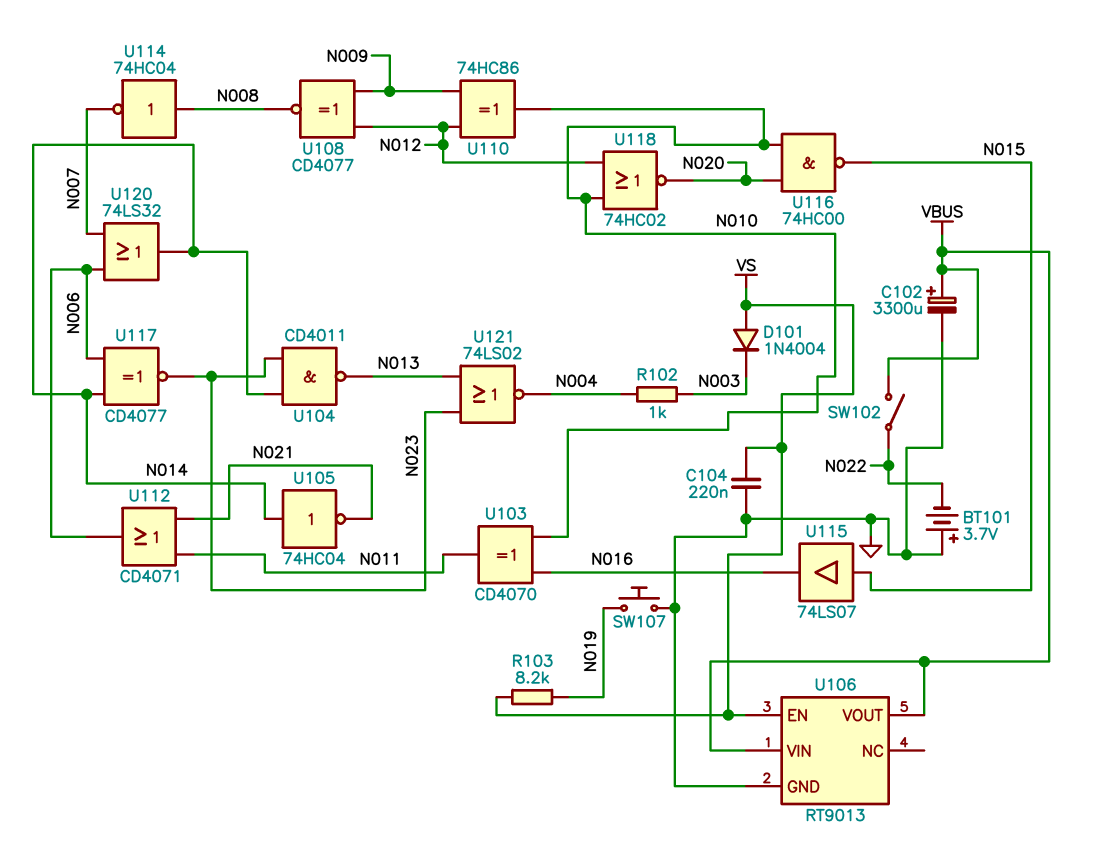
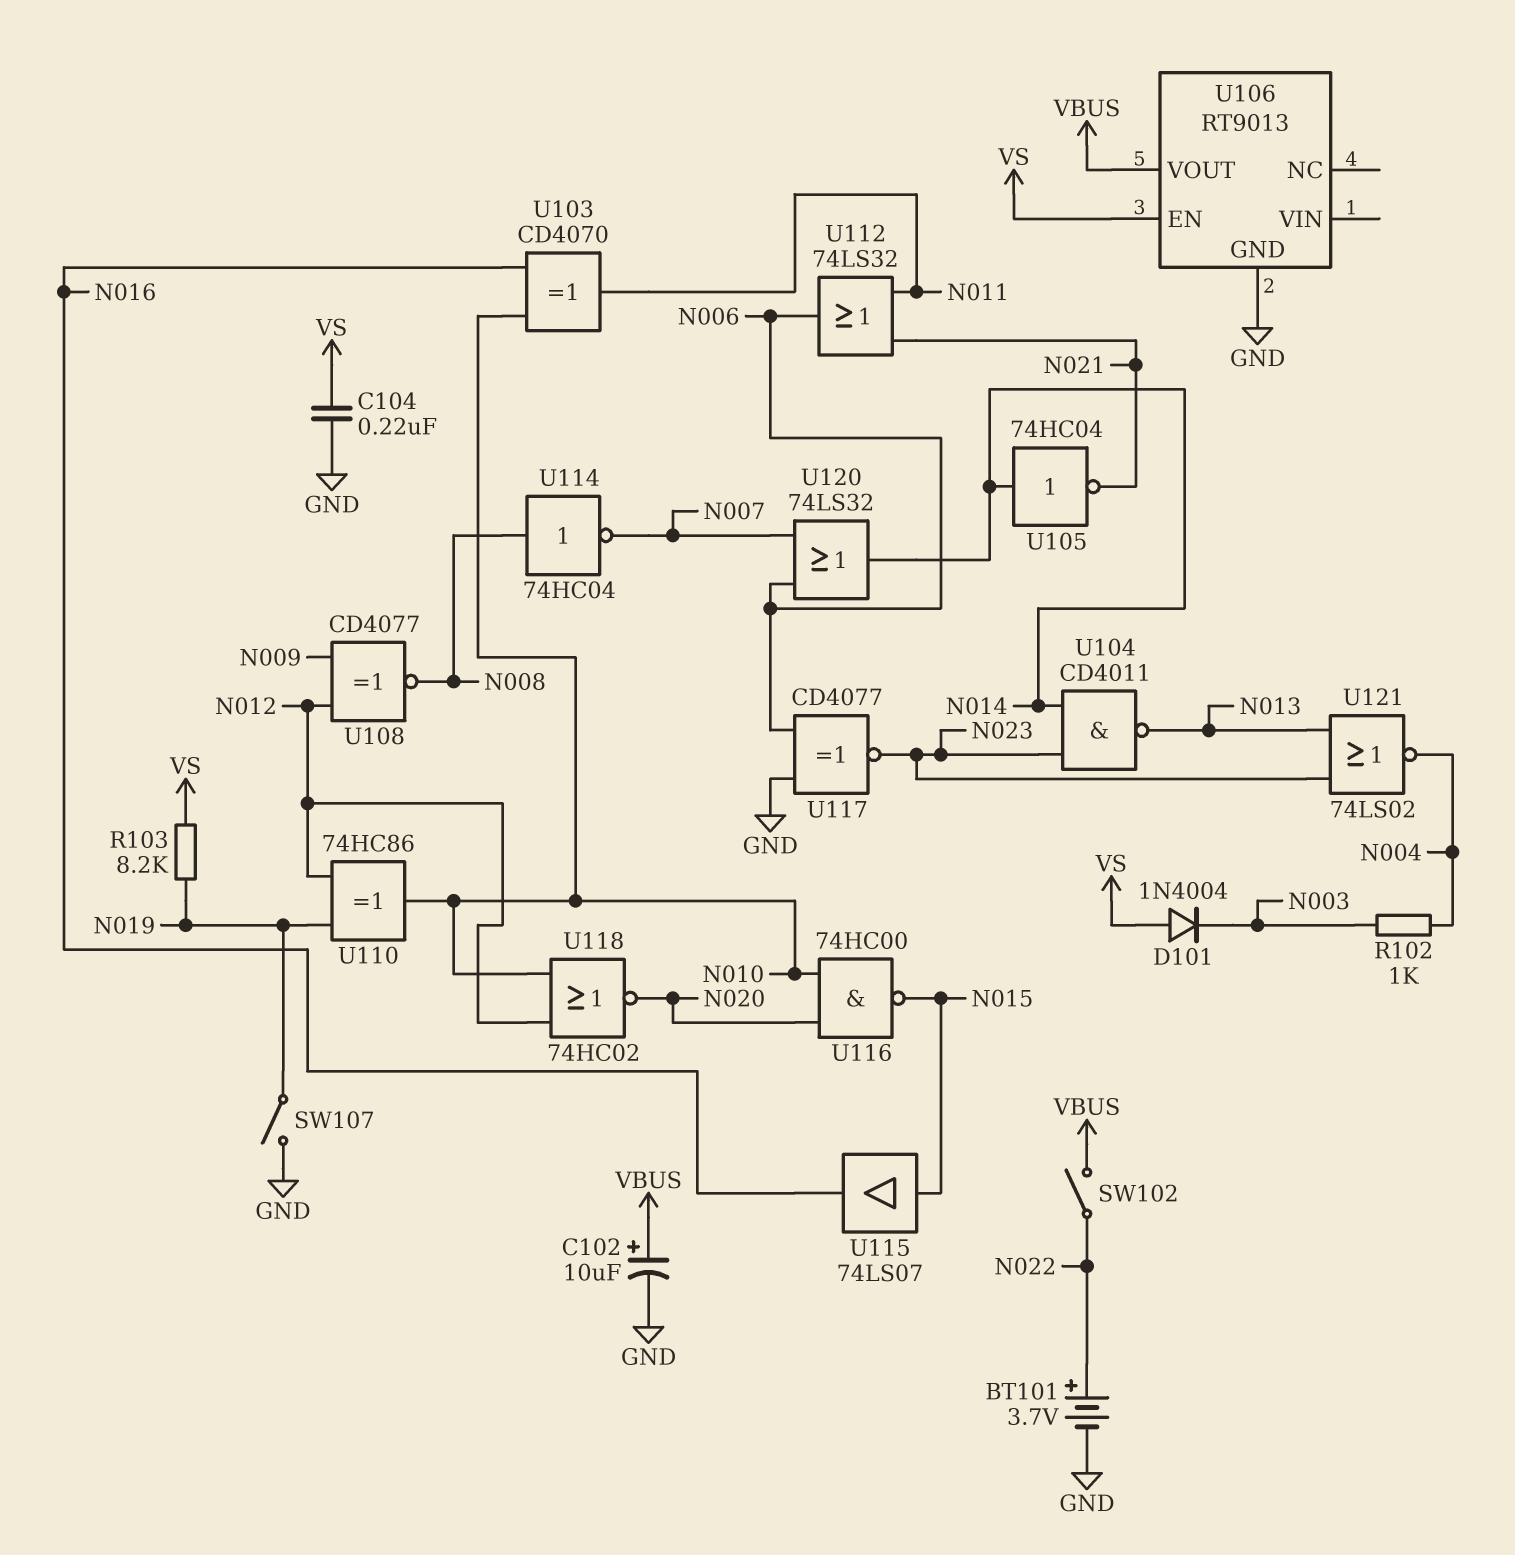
BT101: 3.7V (plus GND, minus N022) -> 3.7V (plus N022, minus GND)
C102: 3300uF (plus VBUS, minus GND) -> 10uF (plus VBUS, minus GND)
SW107: button (GND, N019) -> switch (GND, N019)
U106 pin VIN: VBUS -> none
U110: XOR 74HC86 (in N009, in N012, out N010) -> XOR 74HC86 (in N012, in N019, out N010)
U112: OR CD4071 (in N011, in N021, out N006) -> OR 74LS32 (in N011, in N021, out N006)
U117: XNOR CD4077 (in N006, in N014, out N023) -> XNOR CD4077 (in GND, in N006, out N023)

